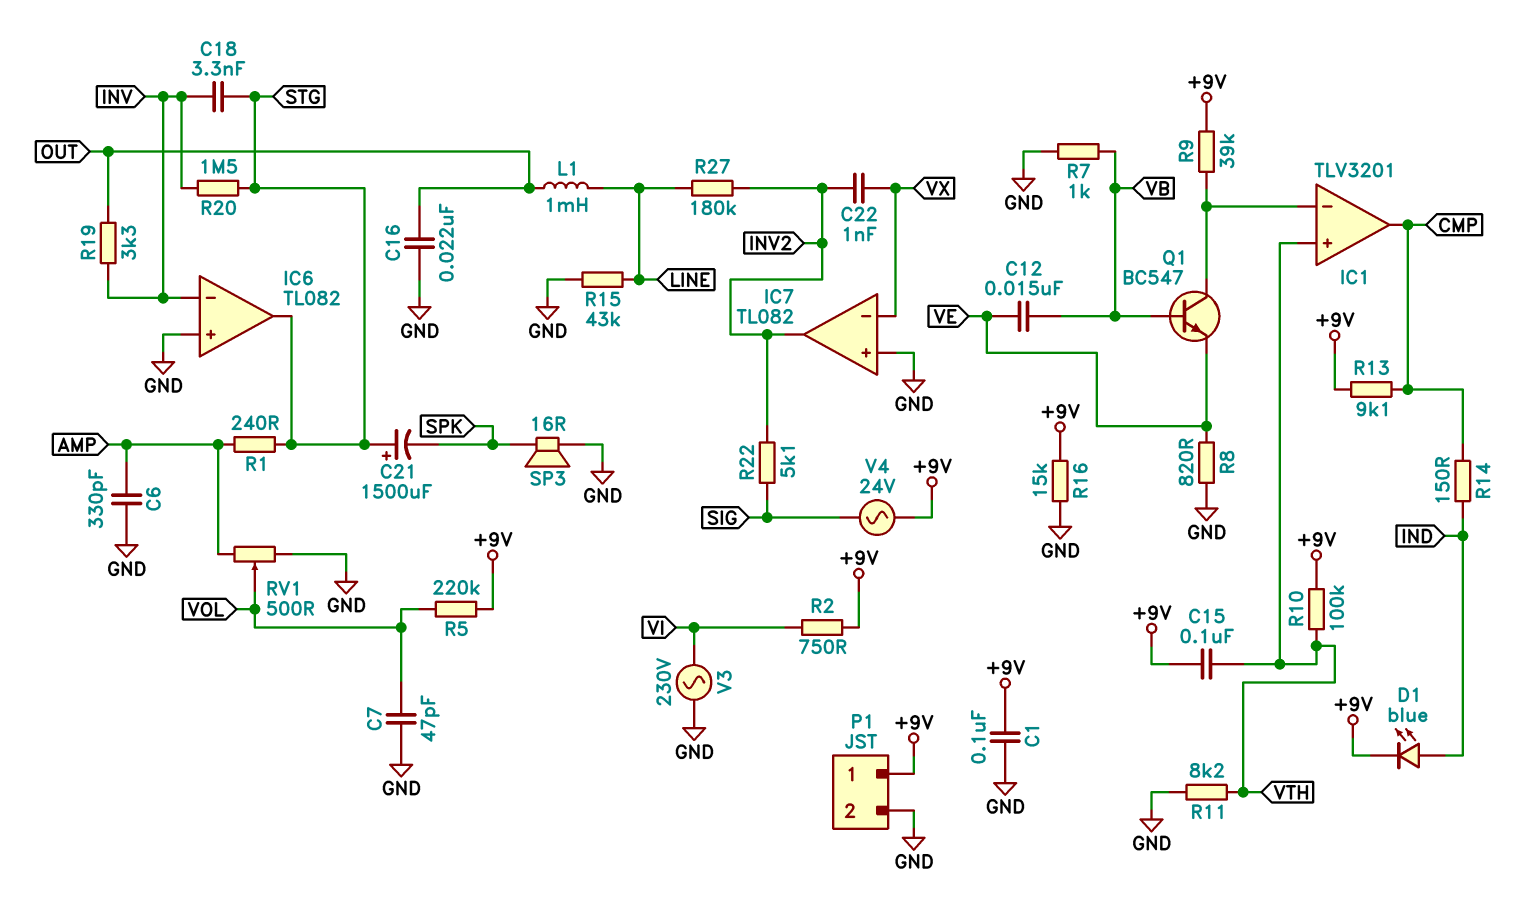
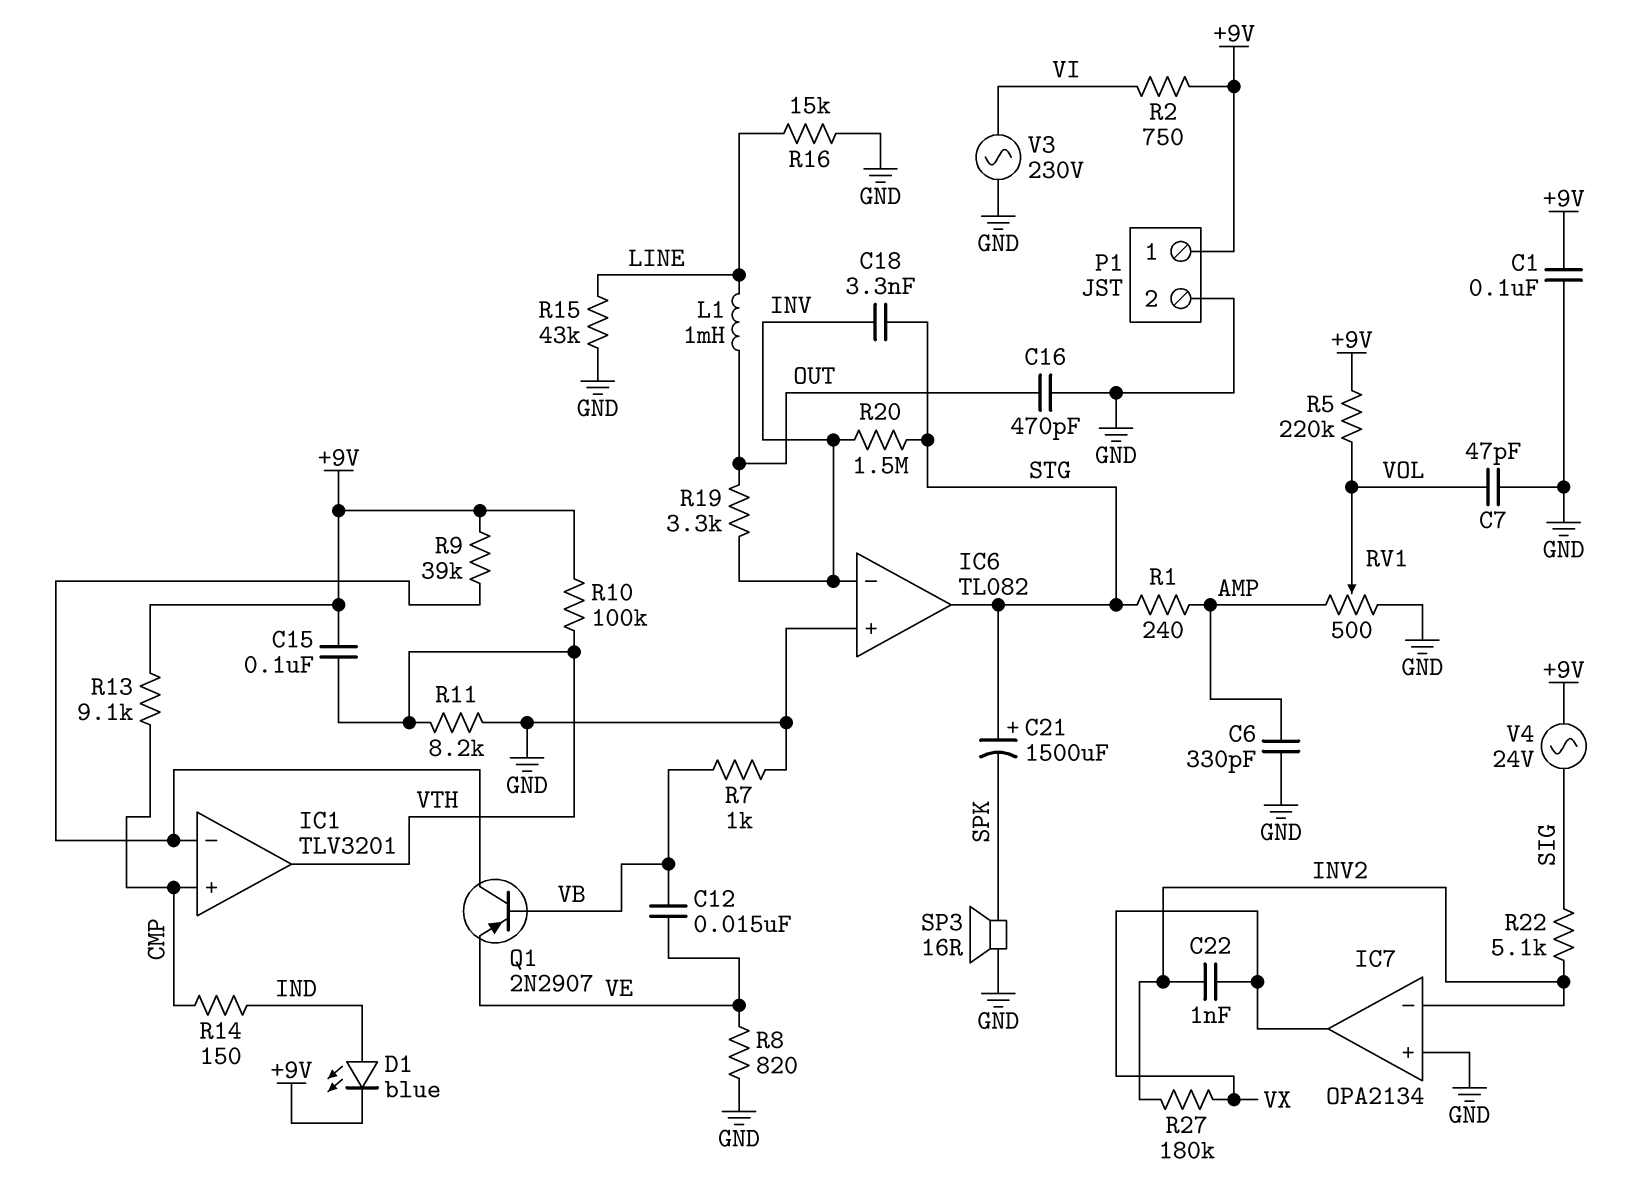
C16: 22nF (GND, OUT) -> 470pF (GND, OUT)
IC1 pin in+: VTH -> CMP
IC1 pin out: CMP -> VTH
IC7: TL082 -> OPA2134
IC7 pin in-: VX -> INV2
IC7 pin out: INV2 -> VX
Q1: NPN BC547 (B VB, C IC1/in-, E VE) -> PNP 2N2907 (B VB, C IC1/in-, E VE)
R16: 15k (+9V, GND) -> 15k (GND, LINE)
R27: 180k (INV2, LINE) -> 180k (INV2, VX)

